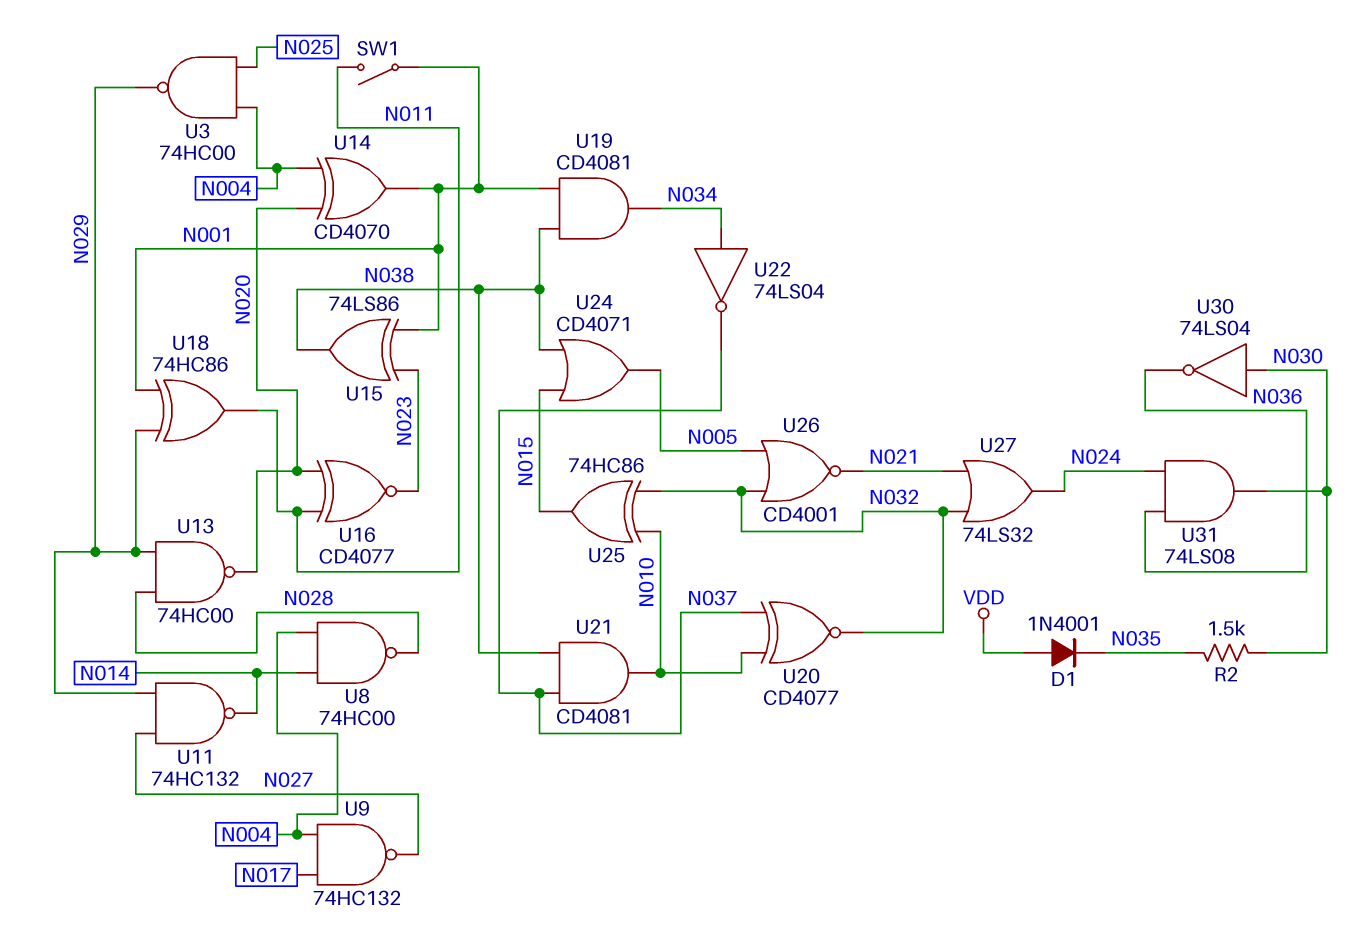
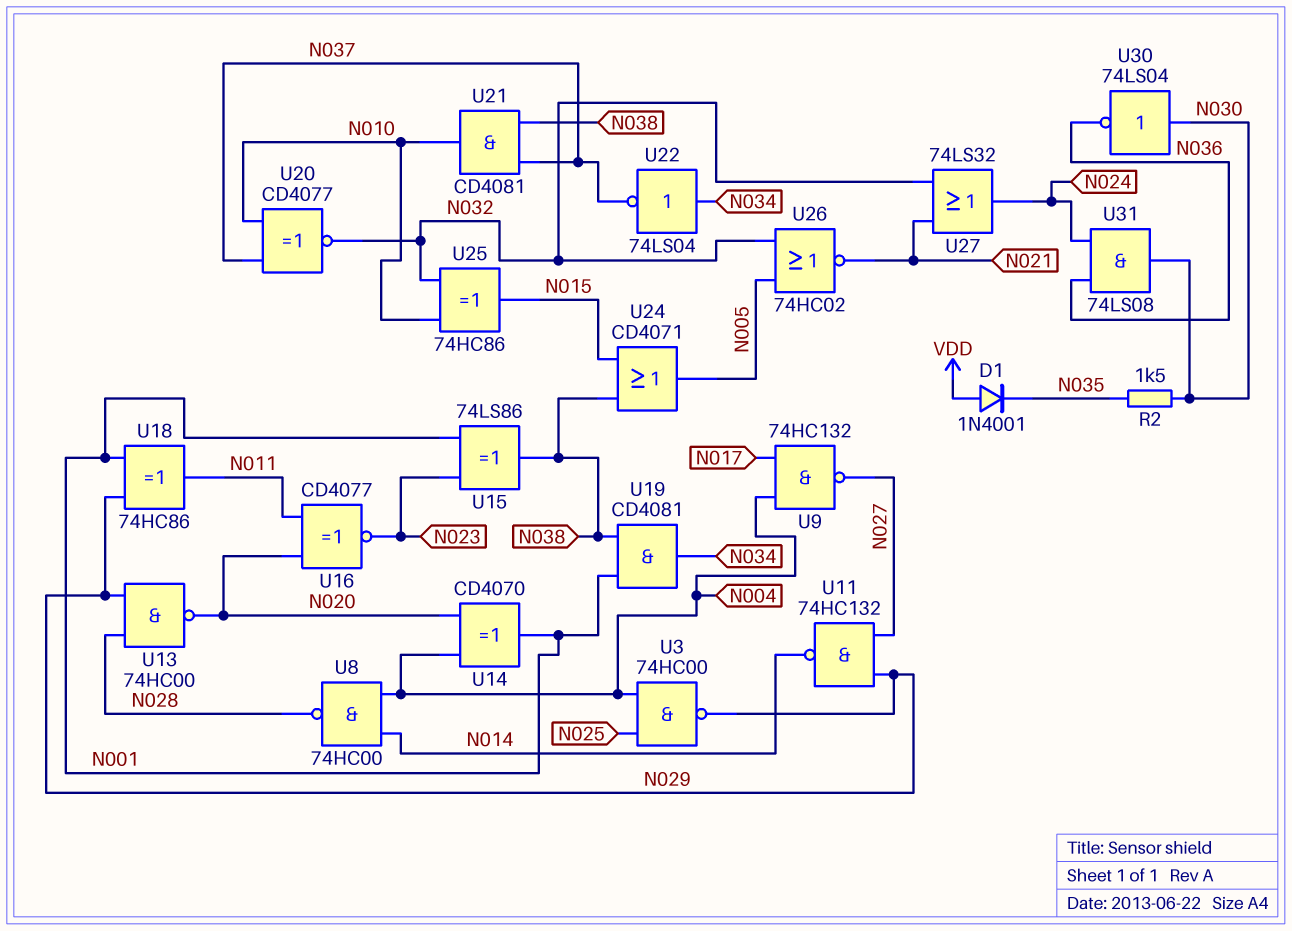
SW1: switch (N001, N011) -> none
U26: NOR CD4001 (in N005, in N032, out N021) -> NOR 74HC02 (in N005, in N032, out N021)

